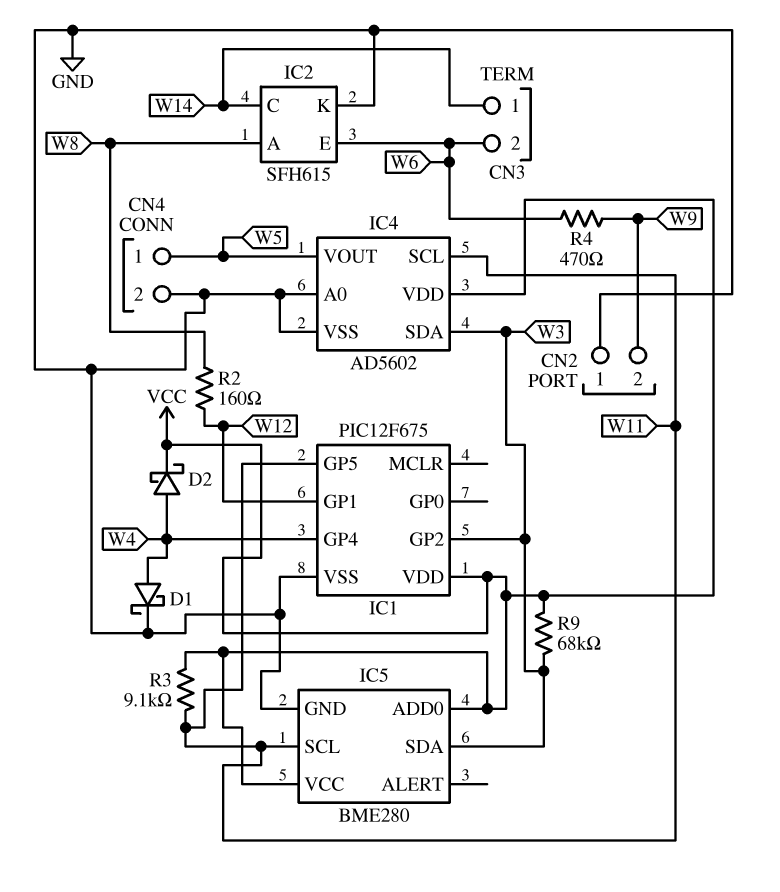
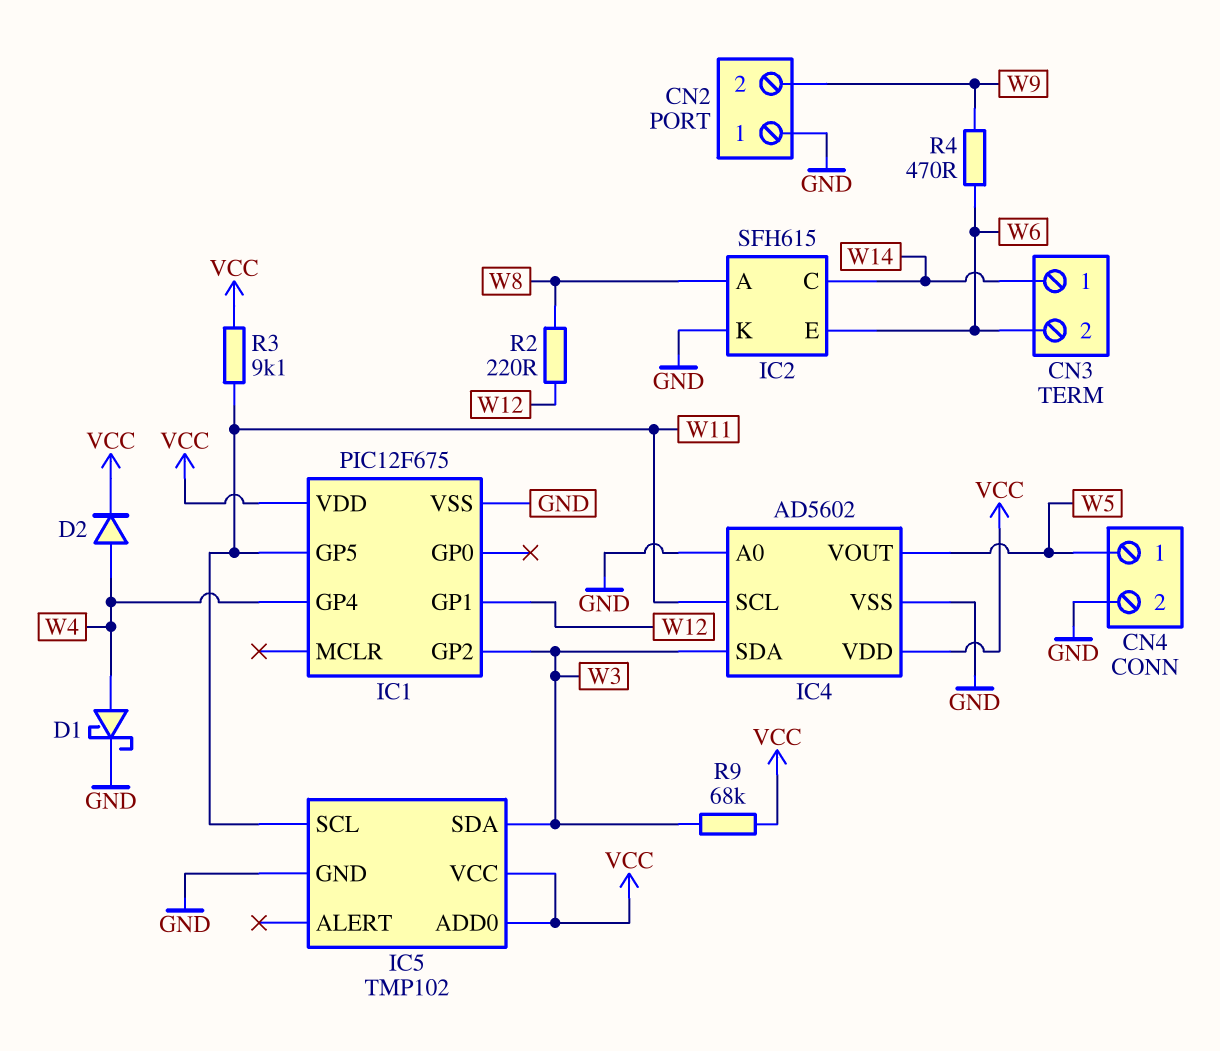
D2: schottky (A W4, K VCC) -> diode (A W4, K VCC)
IC5: BME280 -> TMP102
R2: 160 (W8, W12) -> 220 (W8, W12)

